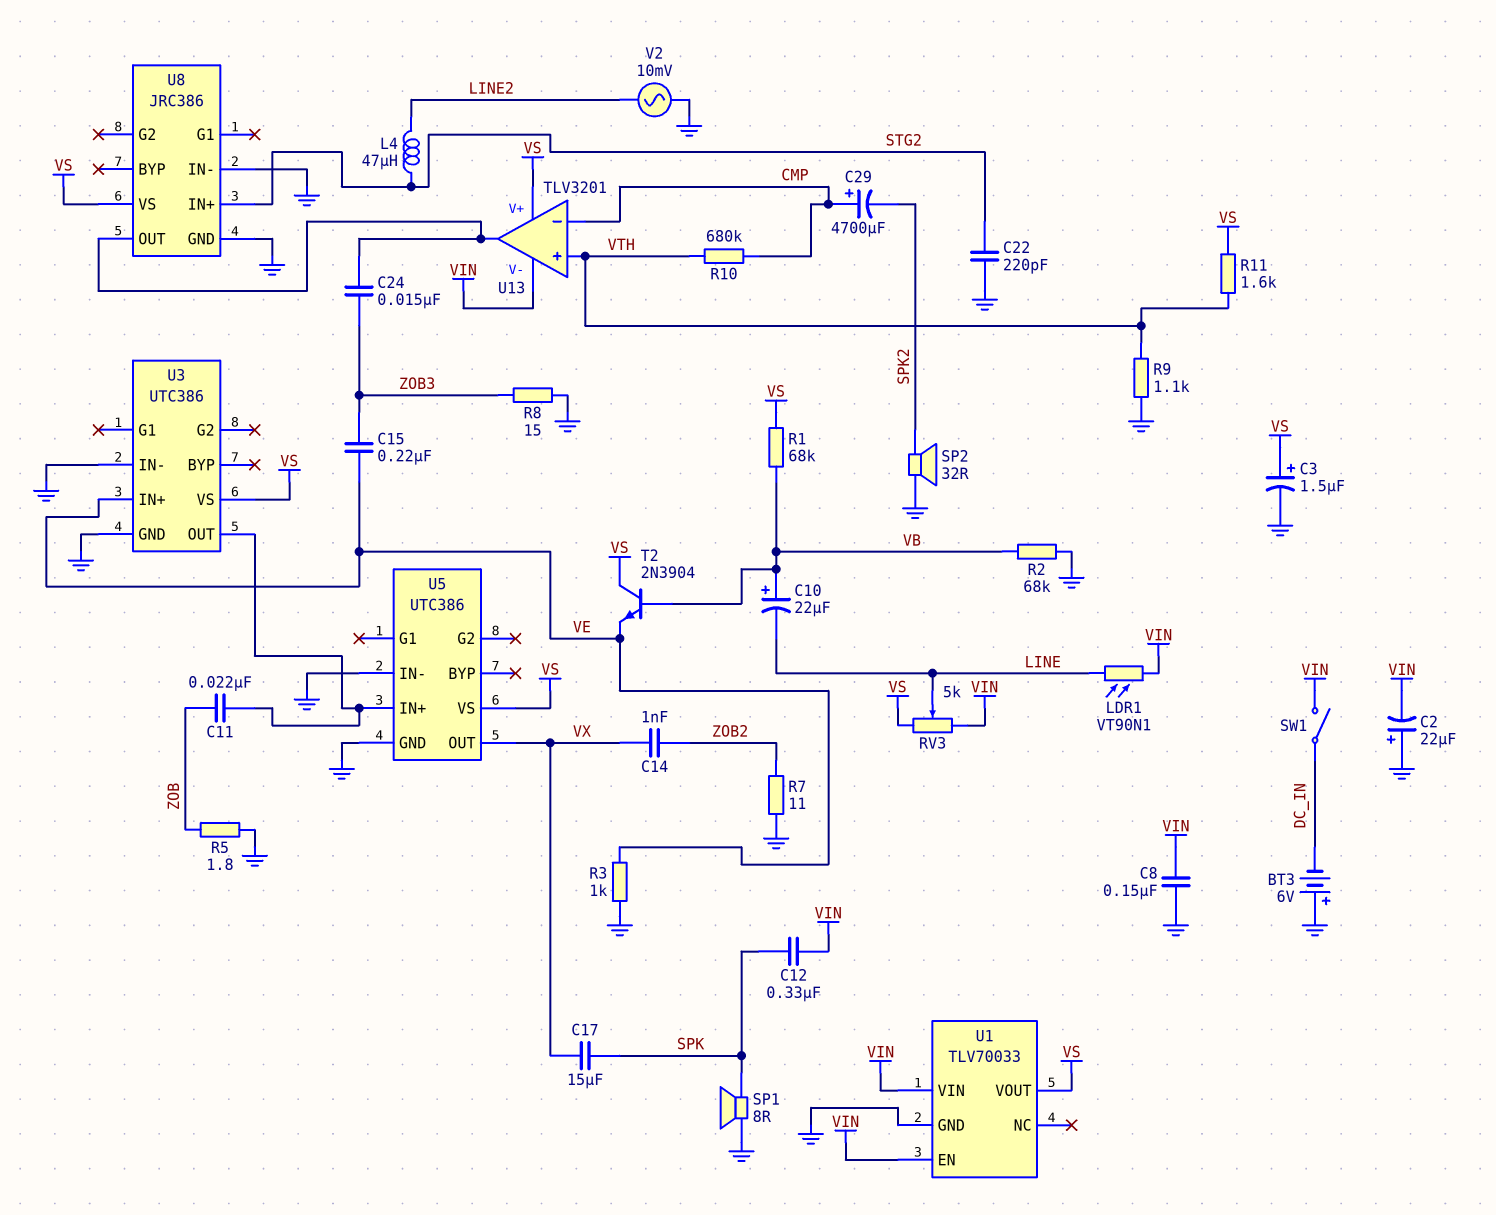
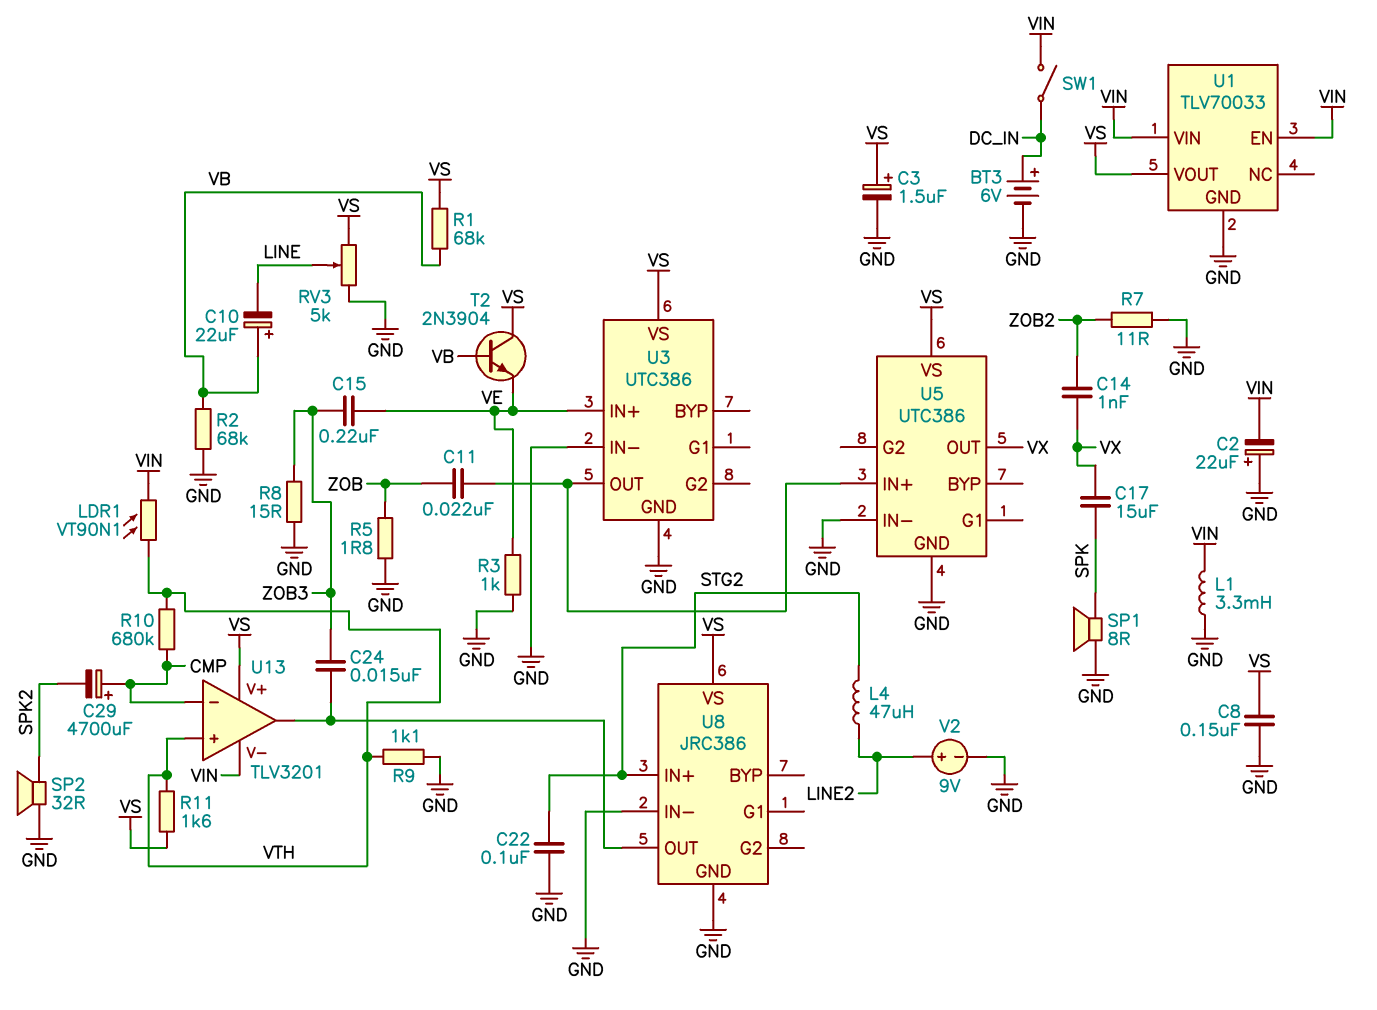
BT3: 6V (plus GND, minus DC_IN) -> 6V (plus DC_IN, minus GND)
C8: 150nF (GND, VIN) -> 150nF (GND, VS)
C12: 330nF (SPK, VIN) -> none
C22: 220pF (GND, STG2) -> 100nF (GND, STG2)
L1: none -> 3.3mH (GND, VIN)
LDR1: VT90N1 (LINE, VIN) -> VT90N1 (VIN, VTH)
RV3: 5k (VIN, VS, wiper LINE) -> 5k (GND, VS, wiper LINE)
V2: AC 10mV (GND, LINE2) -> 9V (plus LINE2, minus GND)

